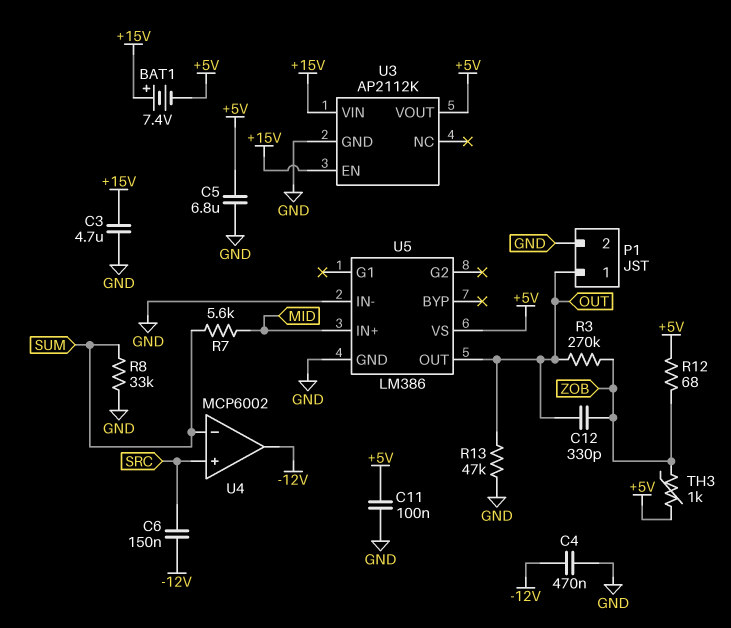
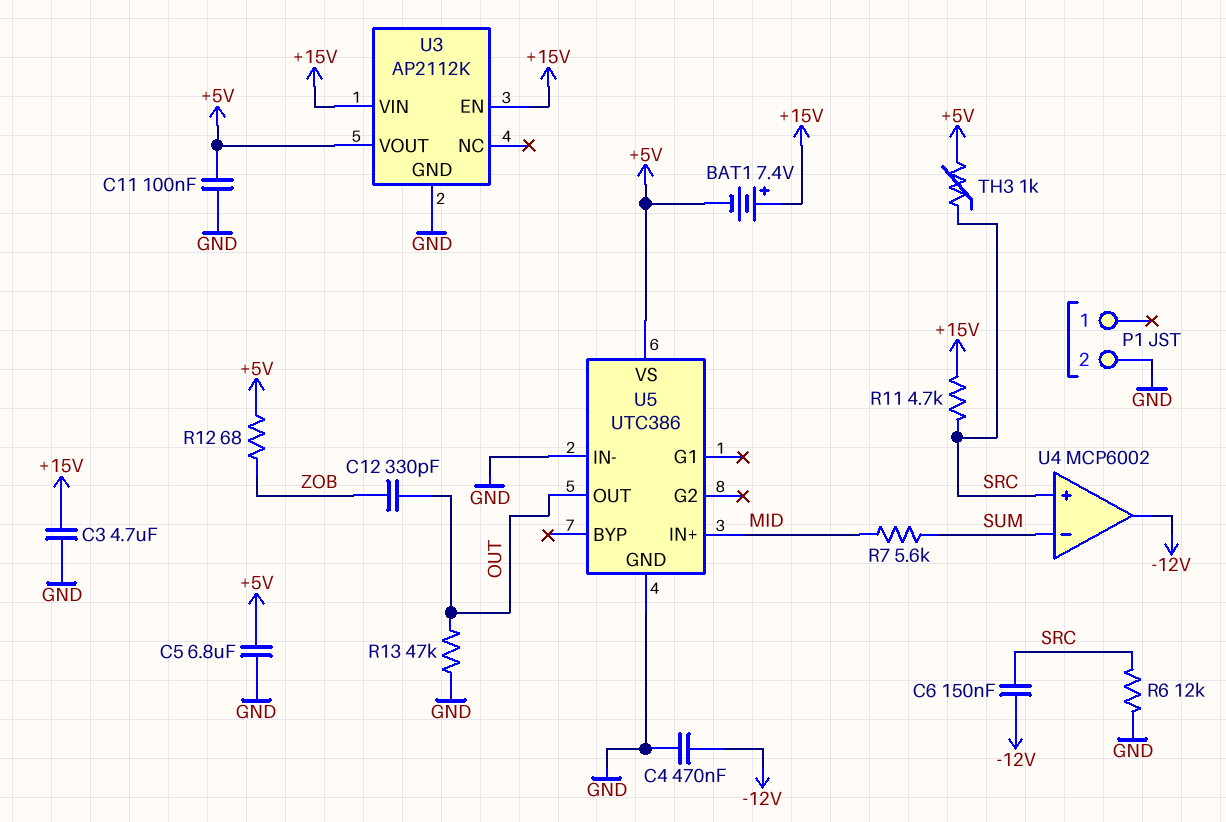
P1 pin 1: OUT -> none
R3: 270k (OUT, ZOB) -> none
R6: none -> 12k (GND, SRC)
R8: 33k (GND, SUM) -> none
R11: none -> 4.7k (+15V, SRC)
TH3: 1k (+5V, ZOB) -> 1k (+5V, SRC)
U5: LM386 -> UTC386

